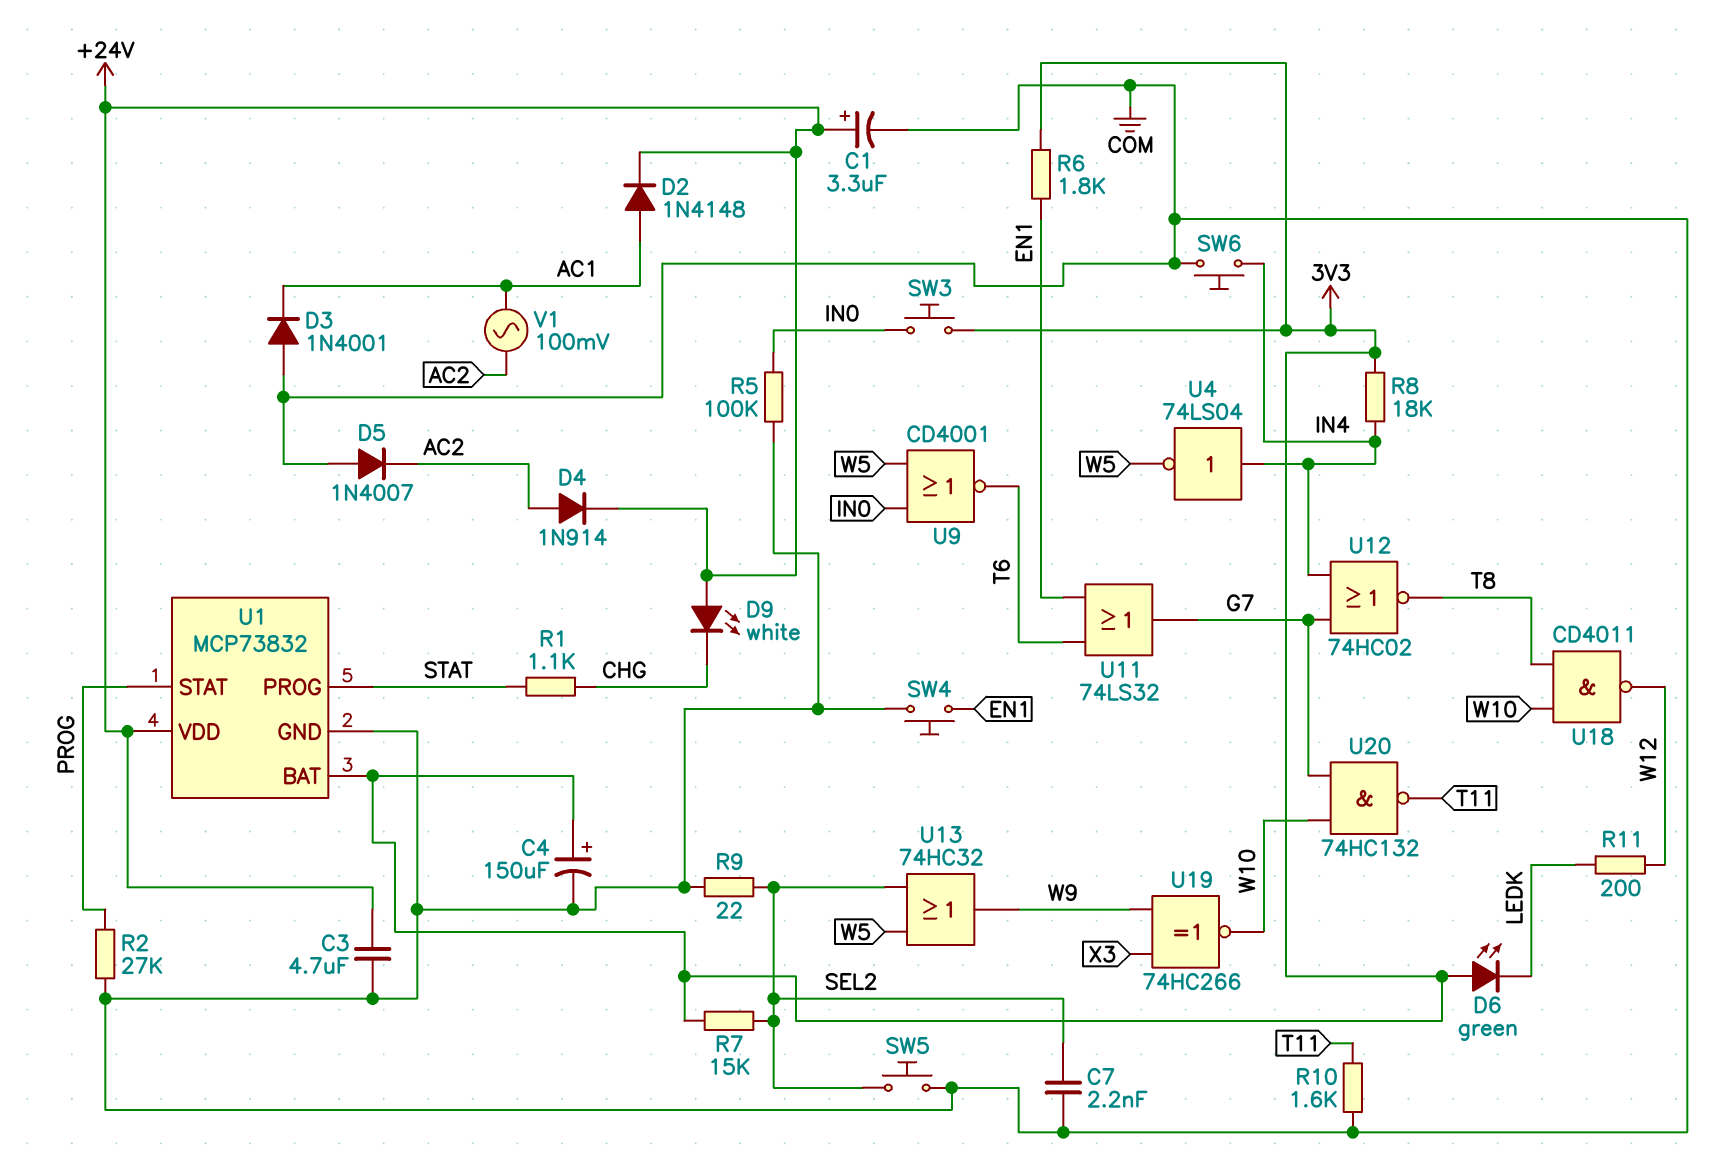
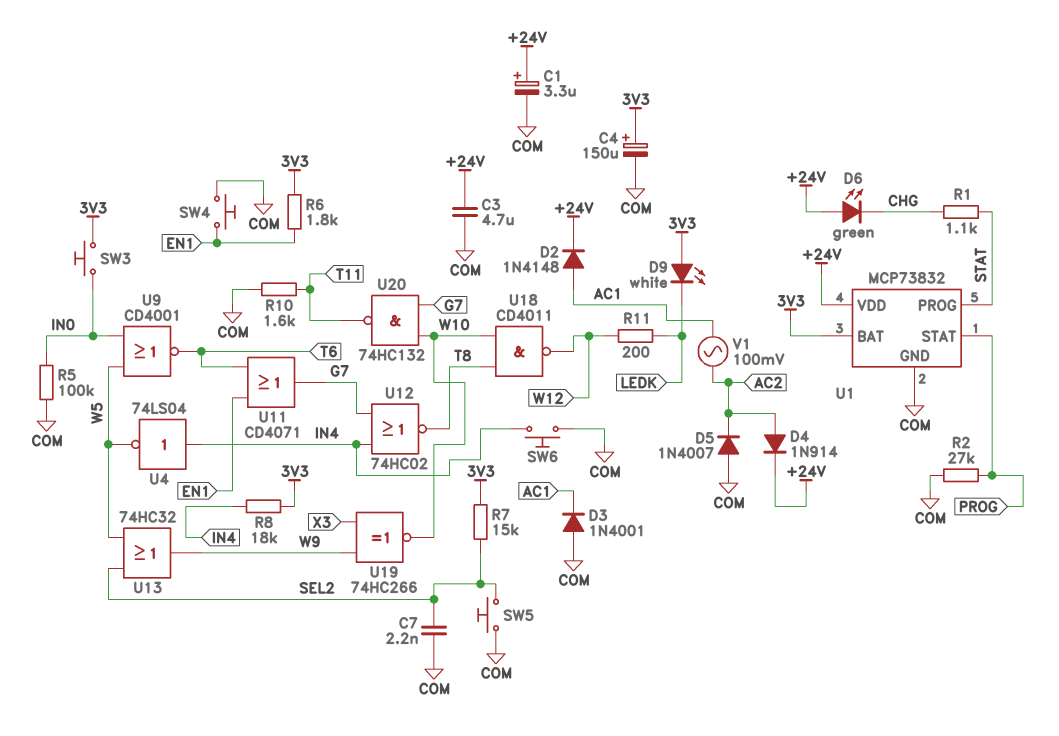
D6: LED green (A 3V3, K LEDK) -> LED green (A +24V, K CHG)
D9: LED white (A +24V, K CHG) -> LED white (A 3V3, K LEDK)
R9: 22 (COM, SEL2) -> none
U11: OR 74LS32 (in EN1, in T6, out G7) -> OR CD4071 (in EN1, in T6, out G7)

